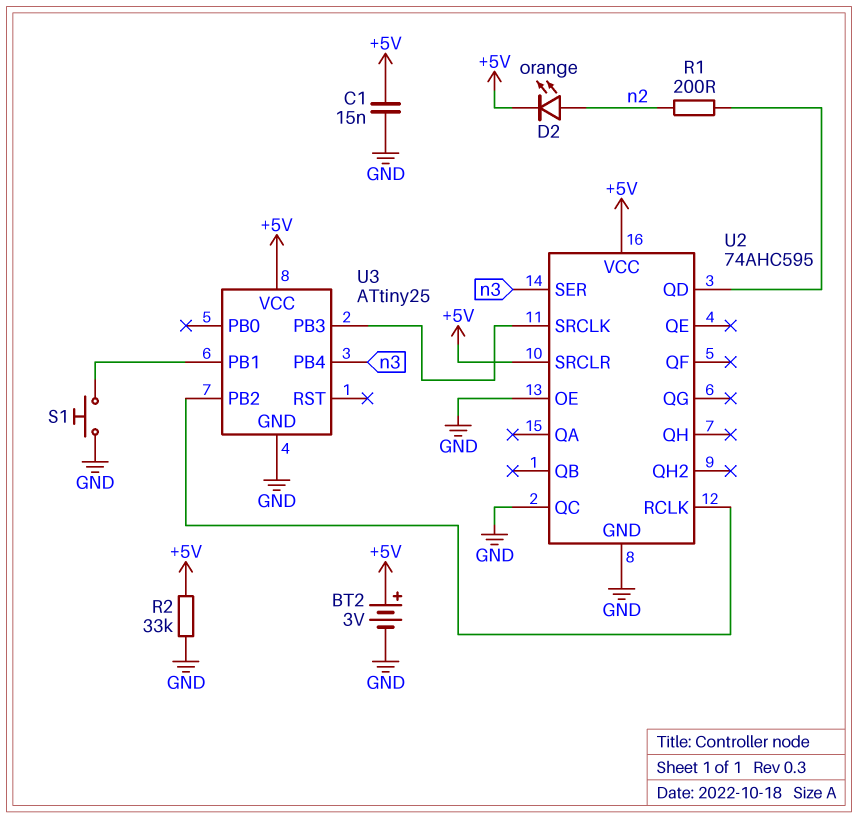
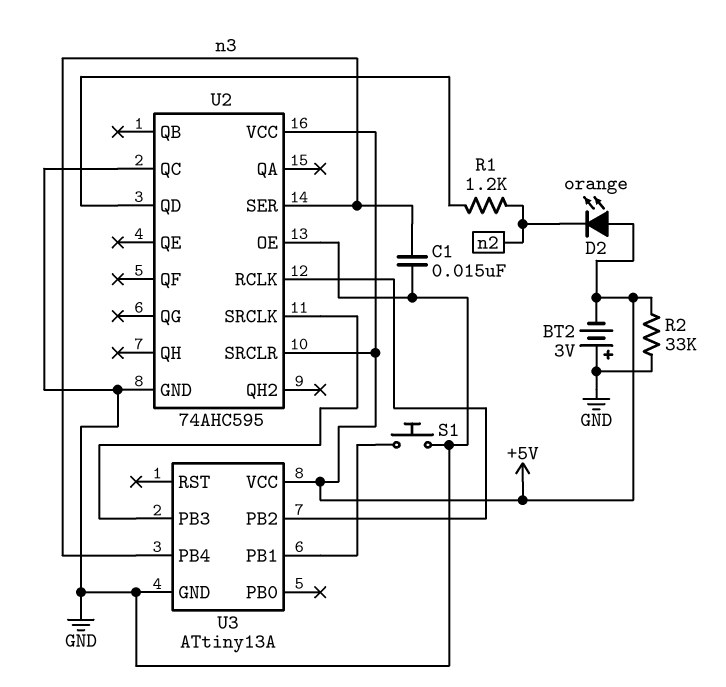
BT2: 3V (plus +5V, minus GND) -> 3V (plus GND, minus +5V)
C1: 15nF (+5V, GND) -> 15nF (GND, n3)
D2: LED orange (A n2, K +5V) -> LED orange (A +5V, K n2)
R1: 200 (U2/QD, n2) -> 1.2k (U2/QD, n2)
U3: ATtiny25 -> ATtiny13A

